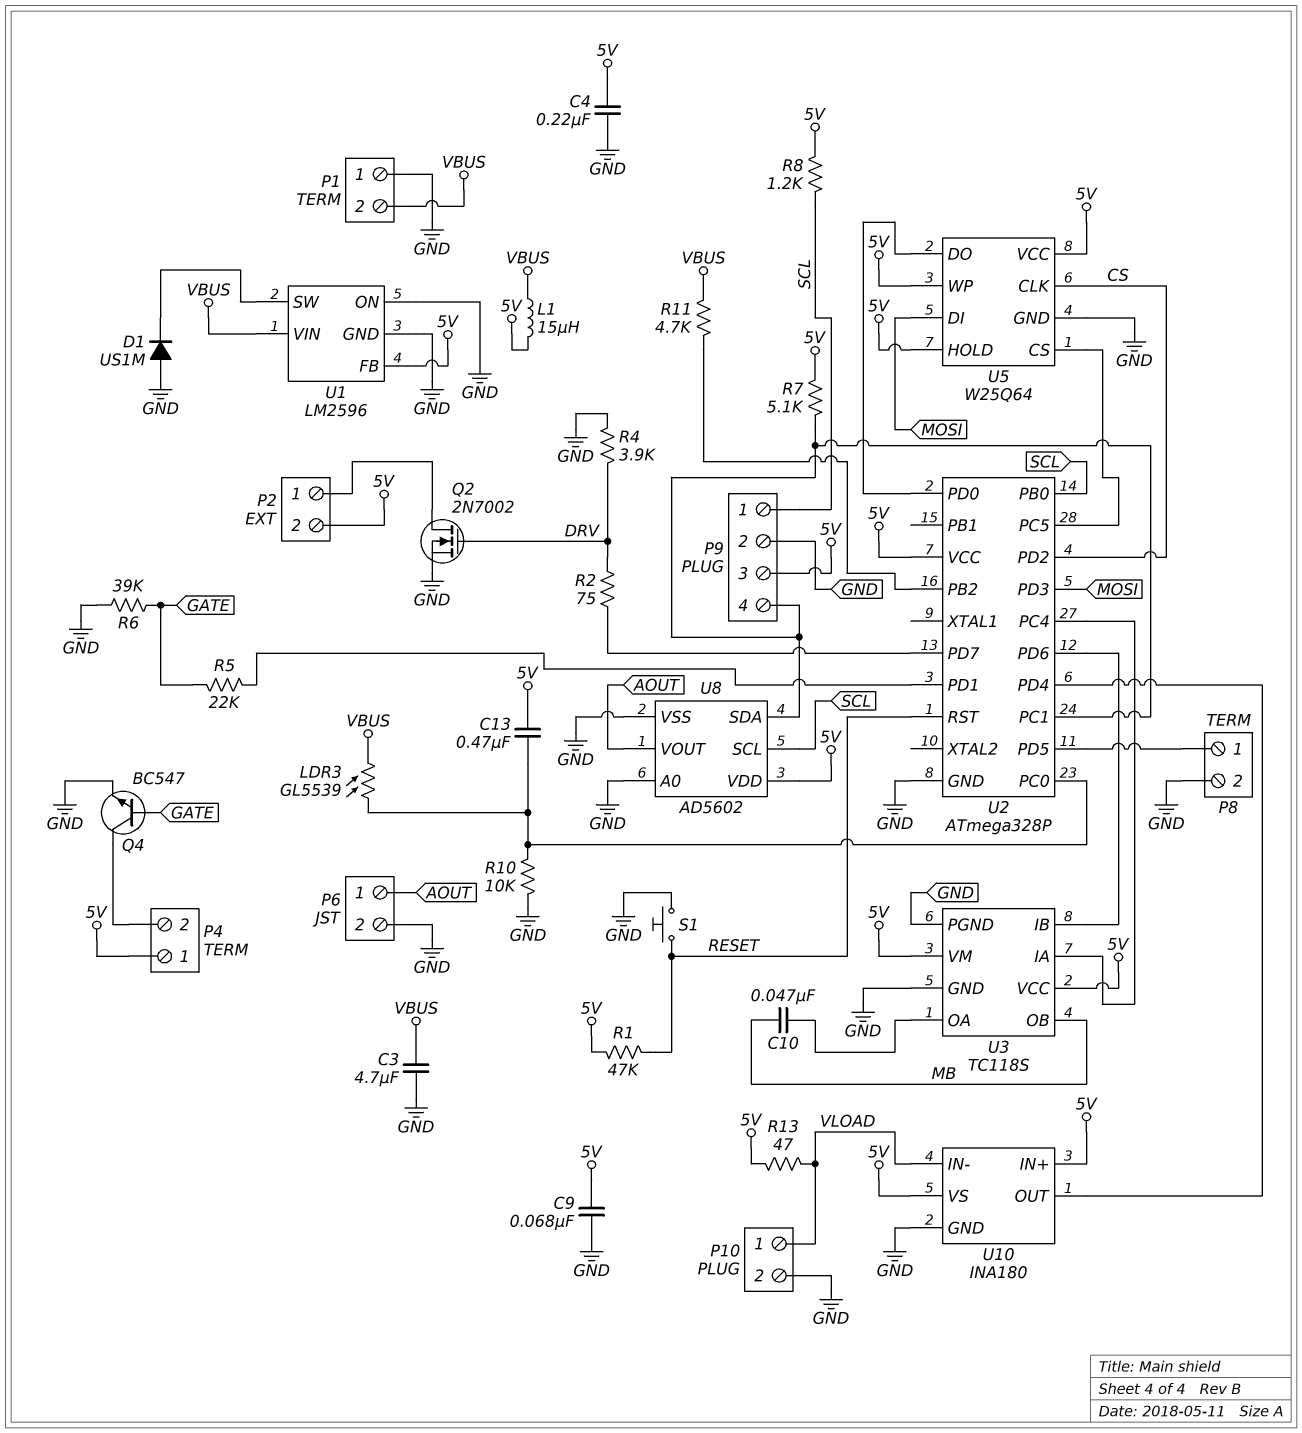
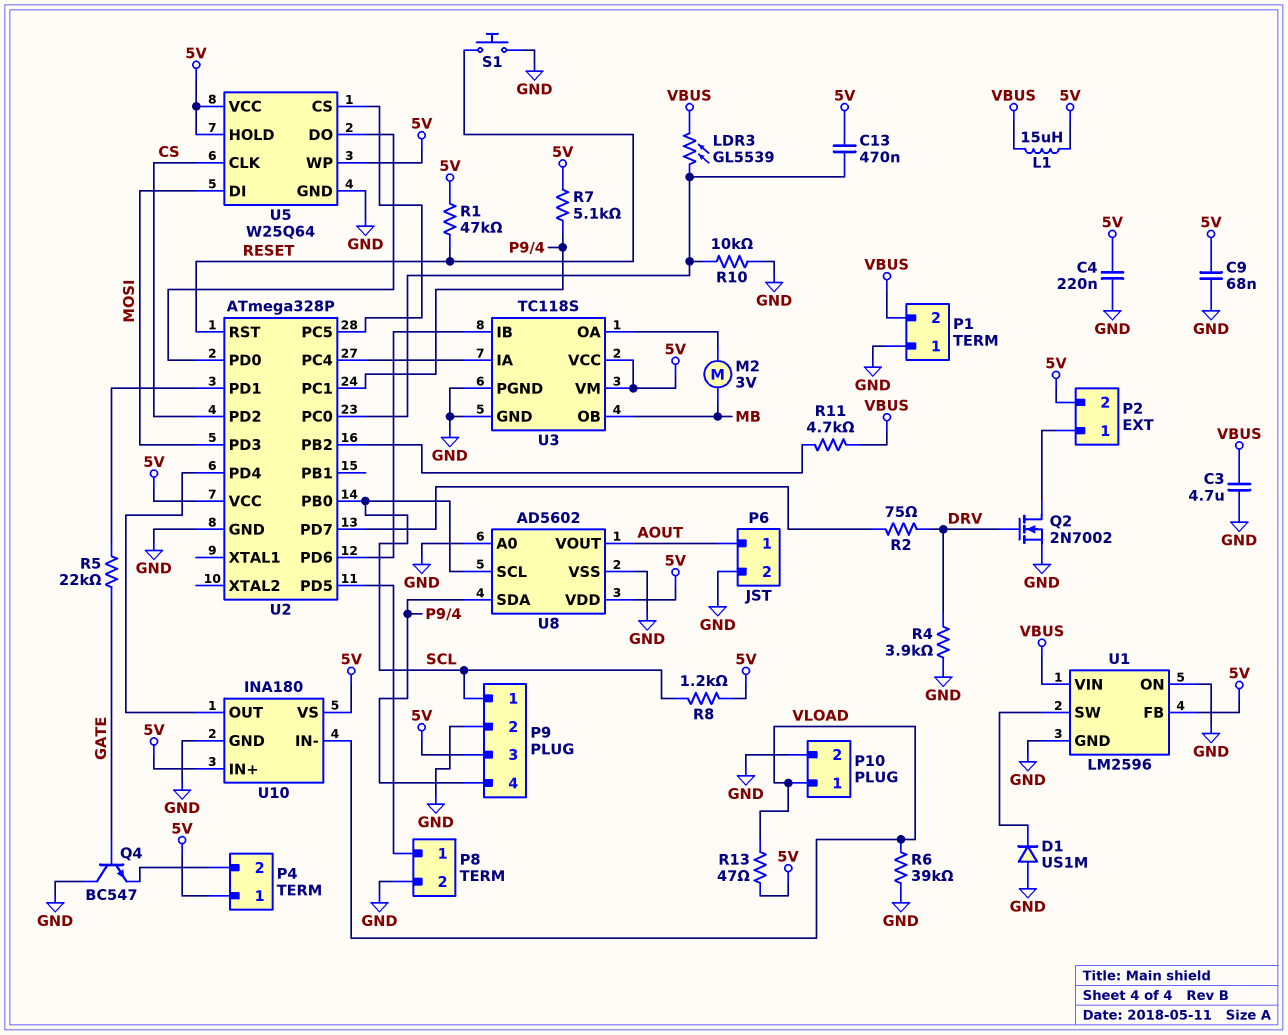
C10: 47nF (MB, U3/OA) -> none
M2: none -> motor 3V (MB, U3/OA)
Q4: NPN BC547 (B GATE, C P4/2, E GND) -> NPN BC547 (B GATE, C GND, E P4/2)
R6: 39k (GATE, GND) -> 39k (GND, VLOAD)

